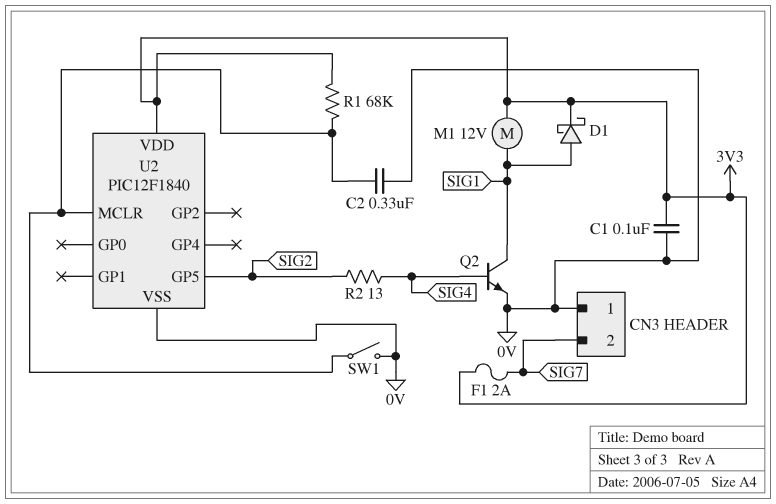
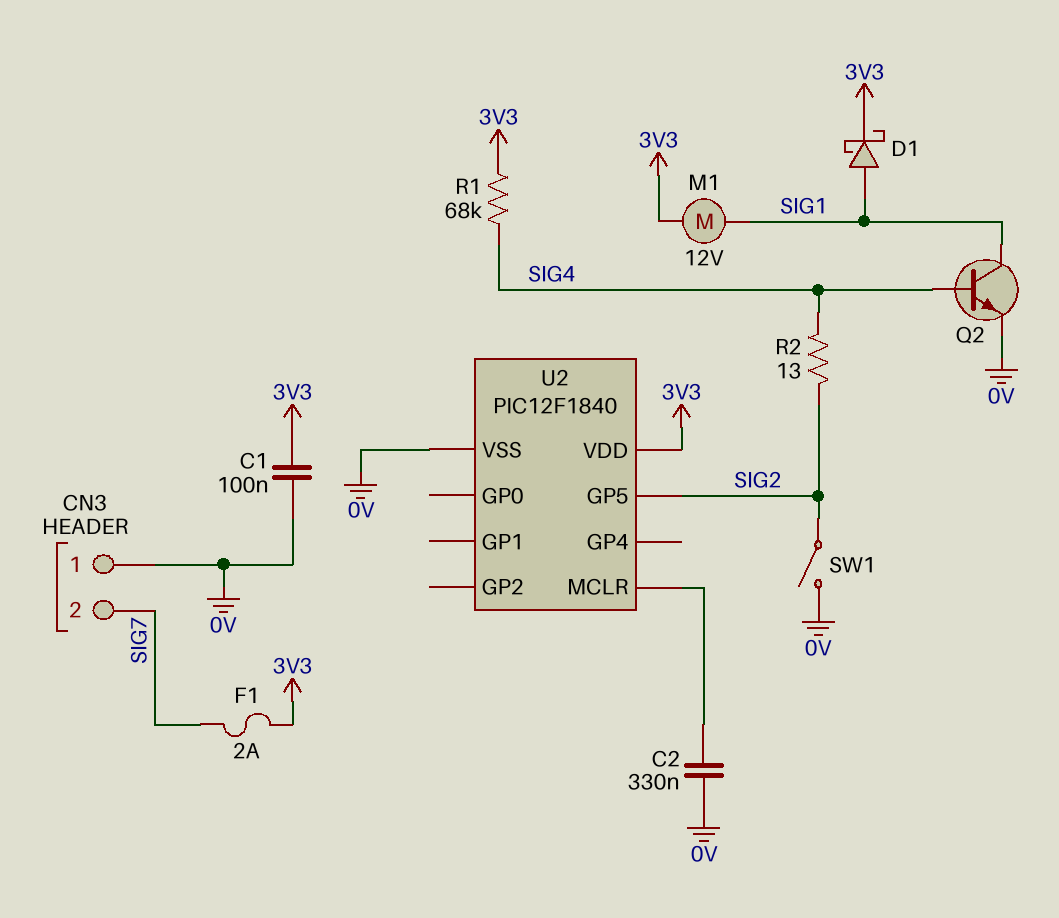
R1: 68k (3V3, U2/MCLR) -> 68k (3V3, SIG4)
SW1: switch (0V, U2/MCLR) -> switch (0V, SIG2)

